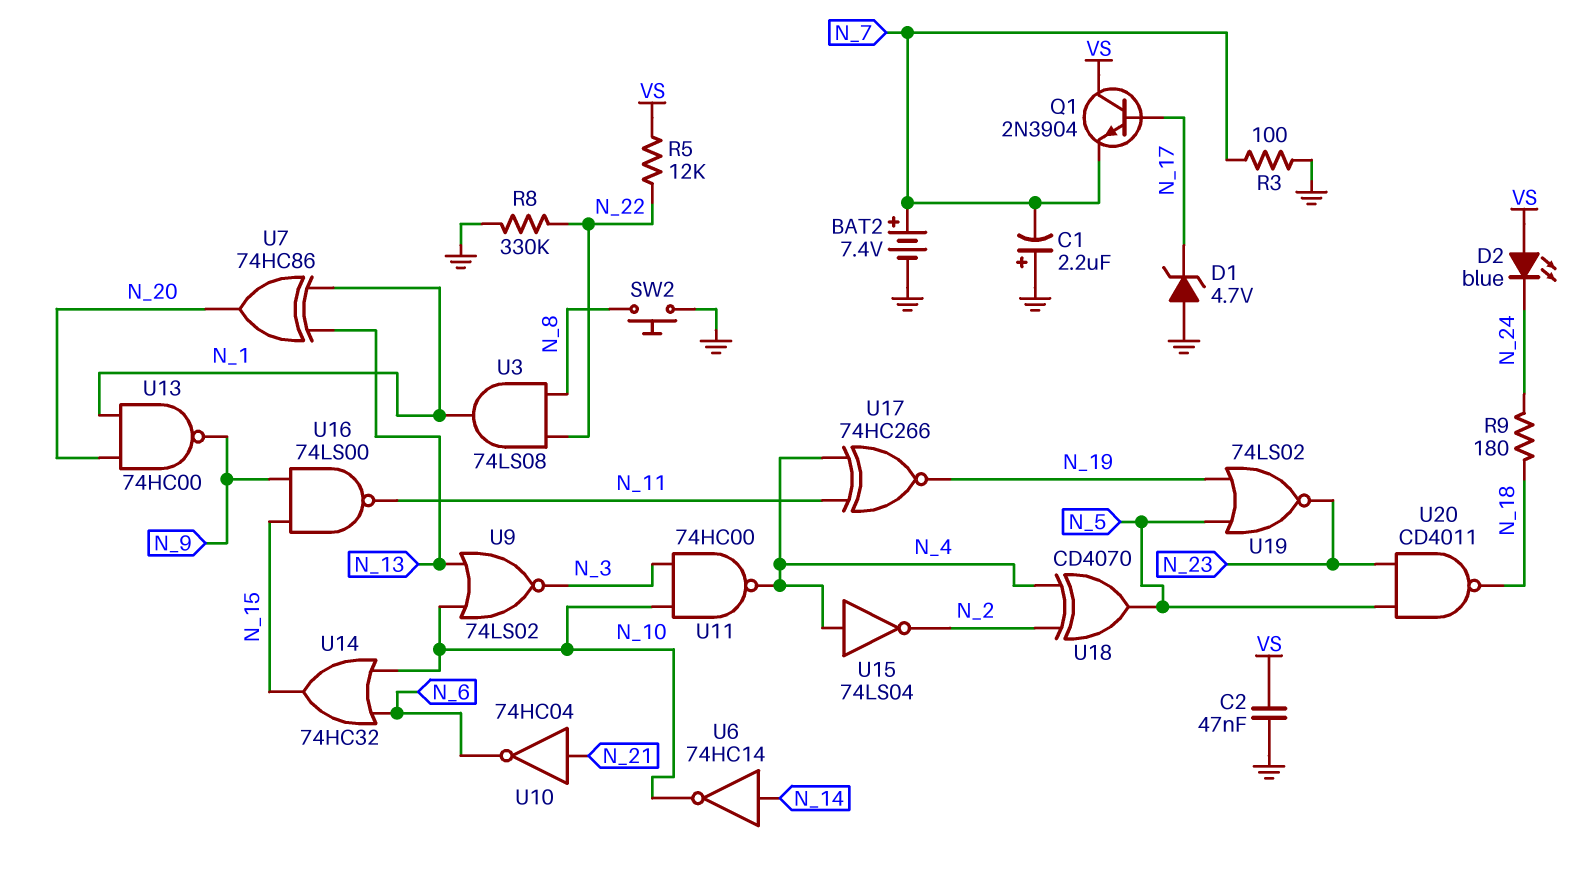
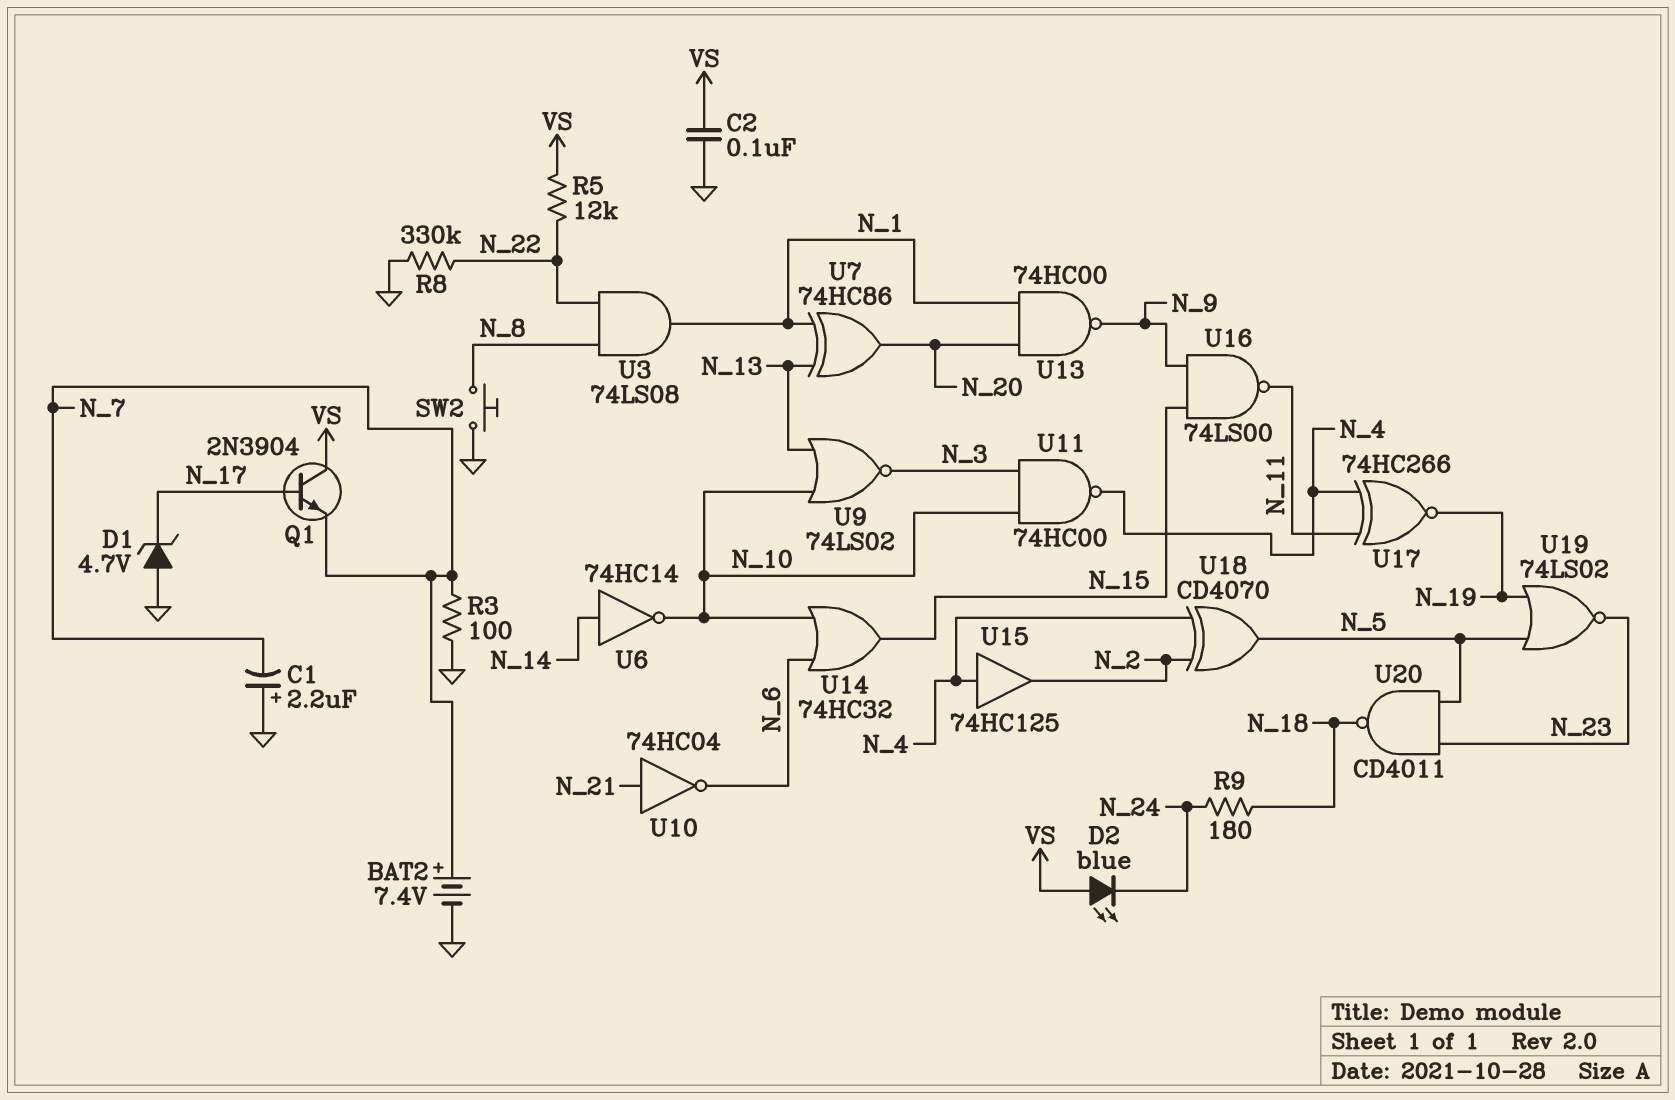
C2: 47nF (GND, VS) -> 100nF (GND, VS)
U15: NOT 74LS04 (in N_4, out N_2) -> buffer 74HC125 (in N_4, out N_2)

